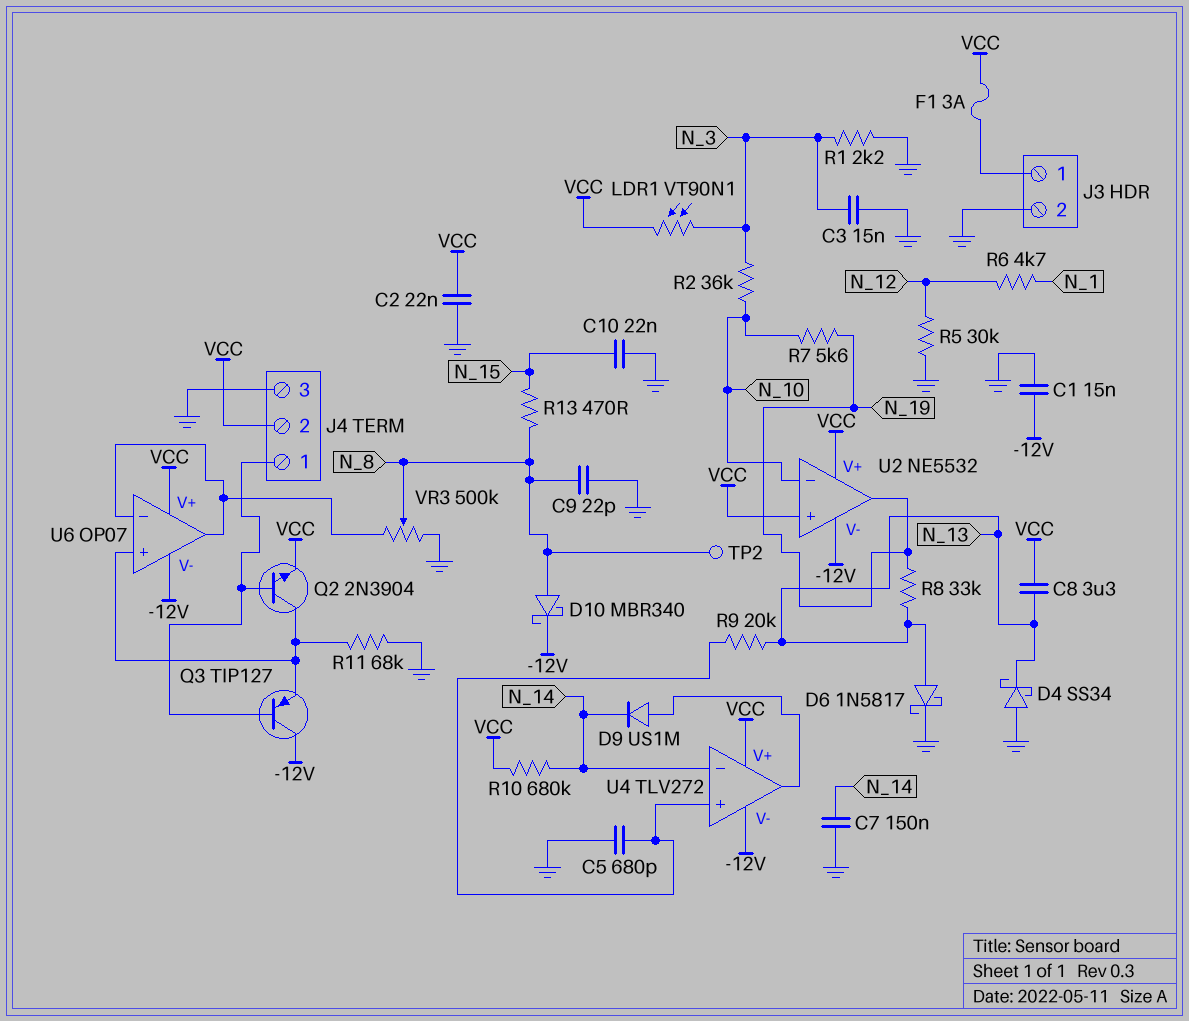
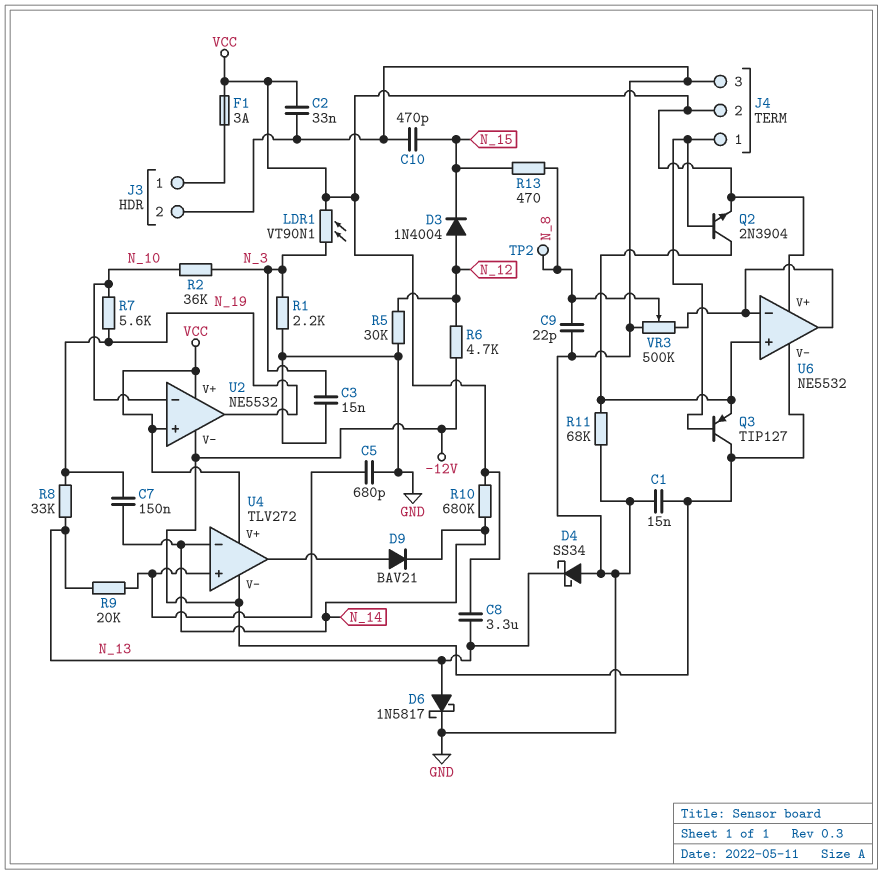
C2: 22nF (GND, VCC) -> 33nF (GND, VCC)
C7: 150nF (GND, N_14) -> 150nF (N_14, N_19)
C10: 22nF (GND, N_15) -> 470pF (GND, N_15)
D3: none -> diode 1N4004 (A N_12, K N_15)
D9: diode US1M (A U4/out, K N_14) -> diode BAV21 (A U4/out, K N_14)
D10: schottky MBR340 (A N_8, K -12V) -> none
R6: 4.7k (N_1, N_12) -> 4.7k (-12V, N_12)
U6: OP07 -> NE5532

